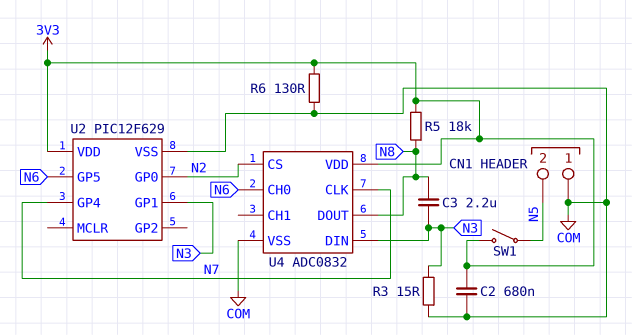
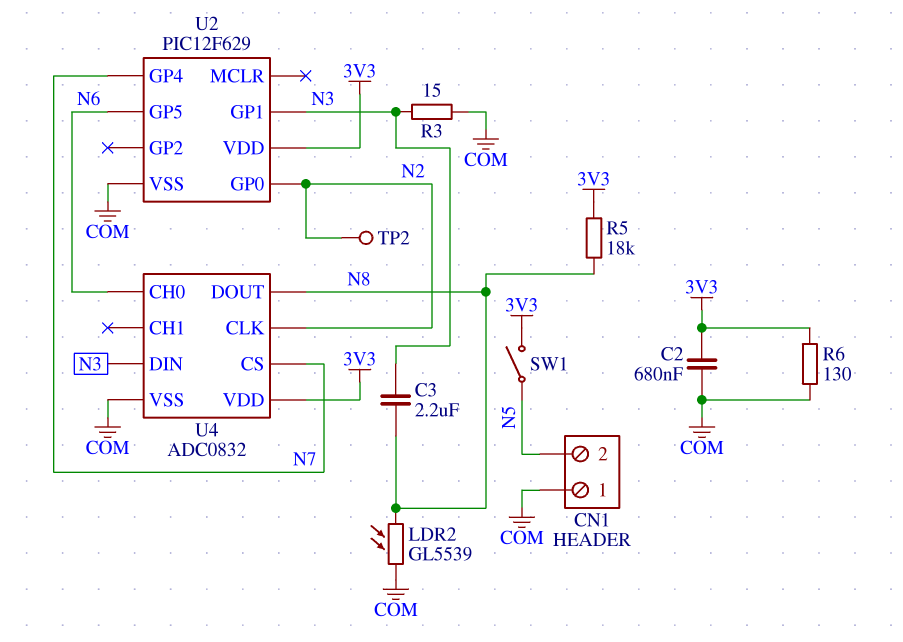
LDR2: none -> GL5539 (COM, N8)
TP2: none -> test point (N2)
U4 pin CLK: N7 -> N2
U4 pin CS: N2 -> N7

